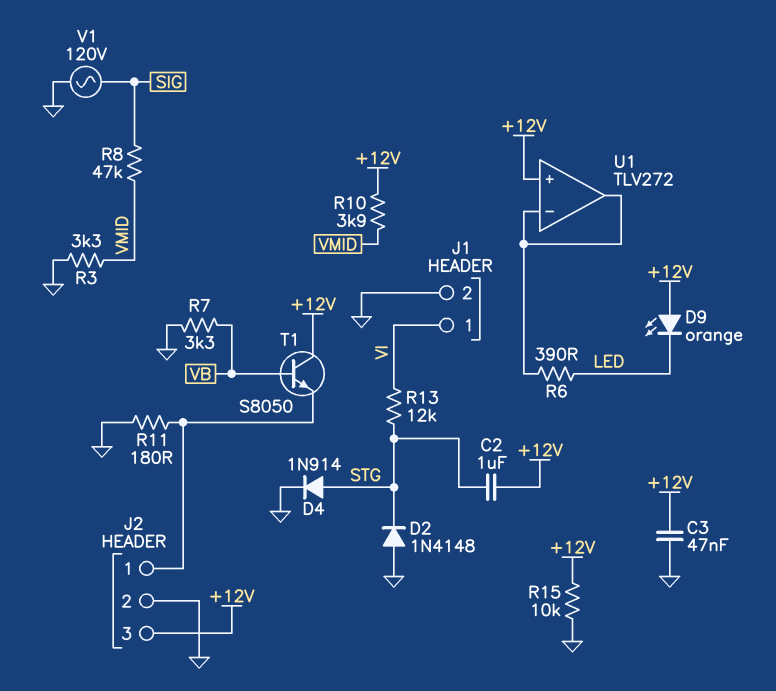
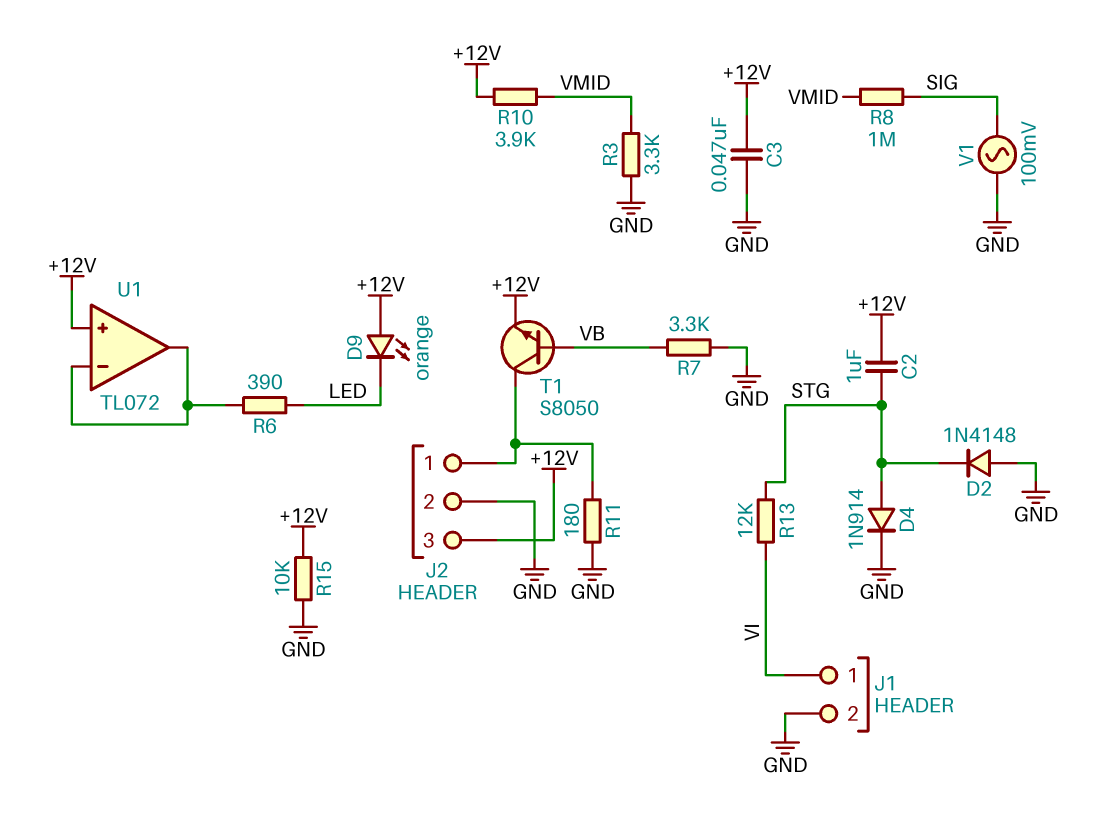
R8: 47k (SIG, VMID) -> 1M (SIG, VMID)
T1: NPN S8050 (B VB, C +12V, E J2/1) -> NPN S8050 (B VB, C J2/1, E +12V)
U1: TLV272 -> TL072
V1: AC 120V (GND, SIG) -> AC 100mV (GND, SIG)

